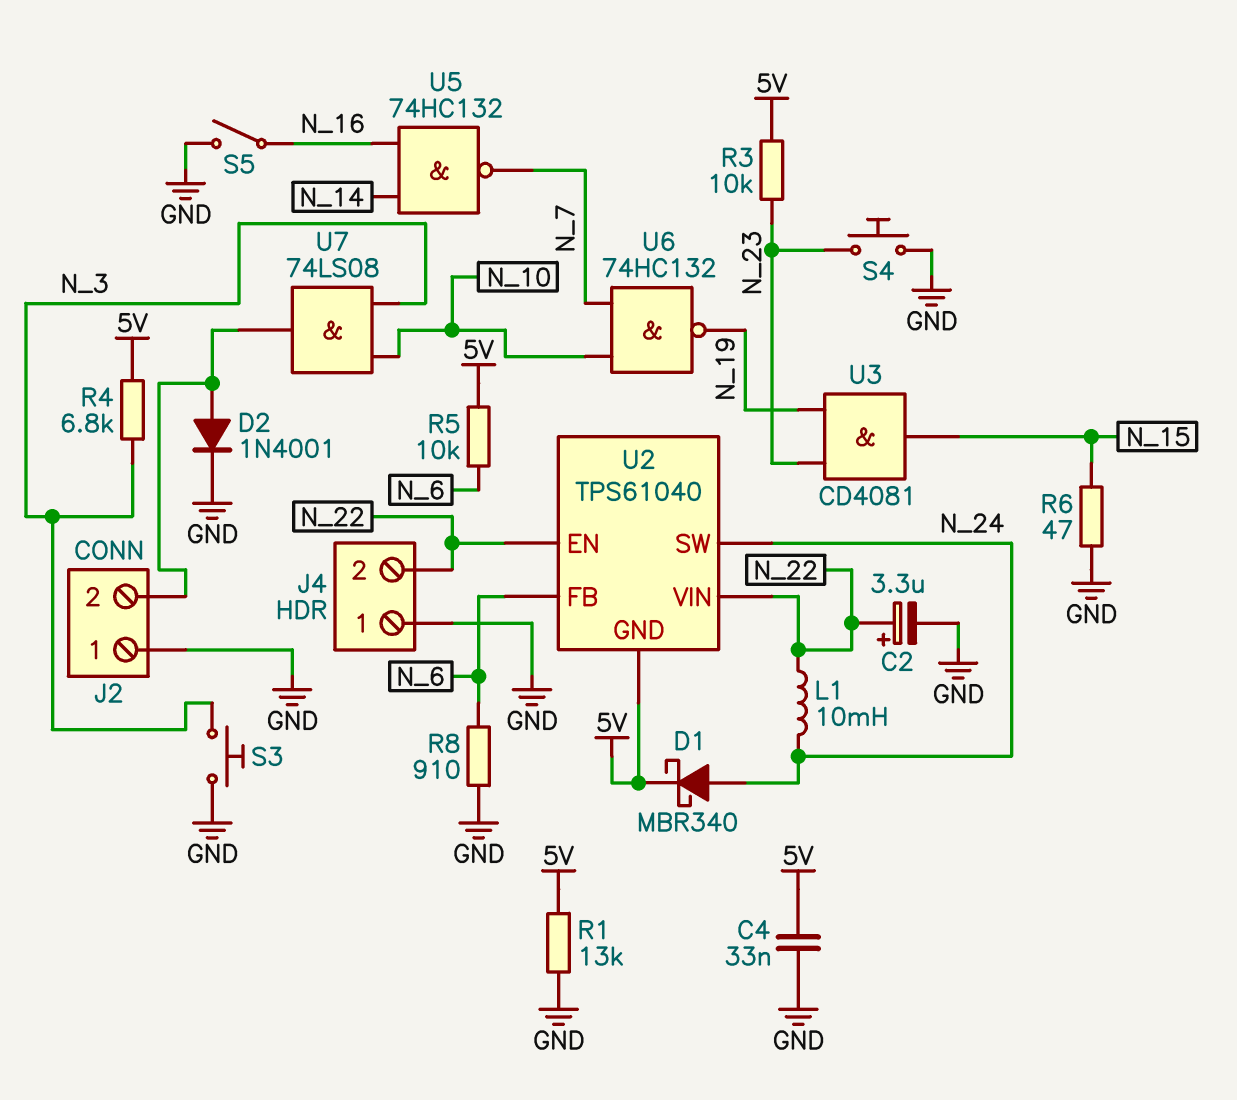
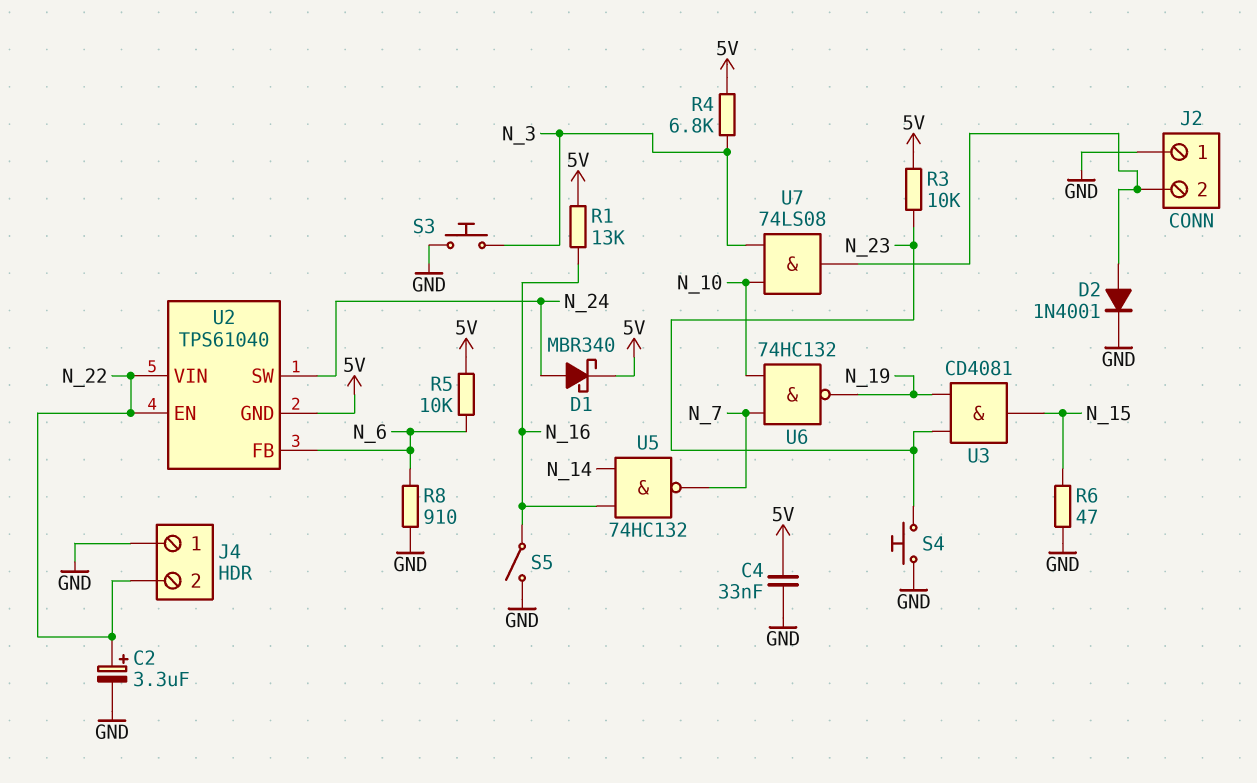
L1: 10mH (N_22, N_24) -> none
R1: 13k (5V, GND) -> 13k (5V, N_16)

